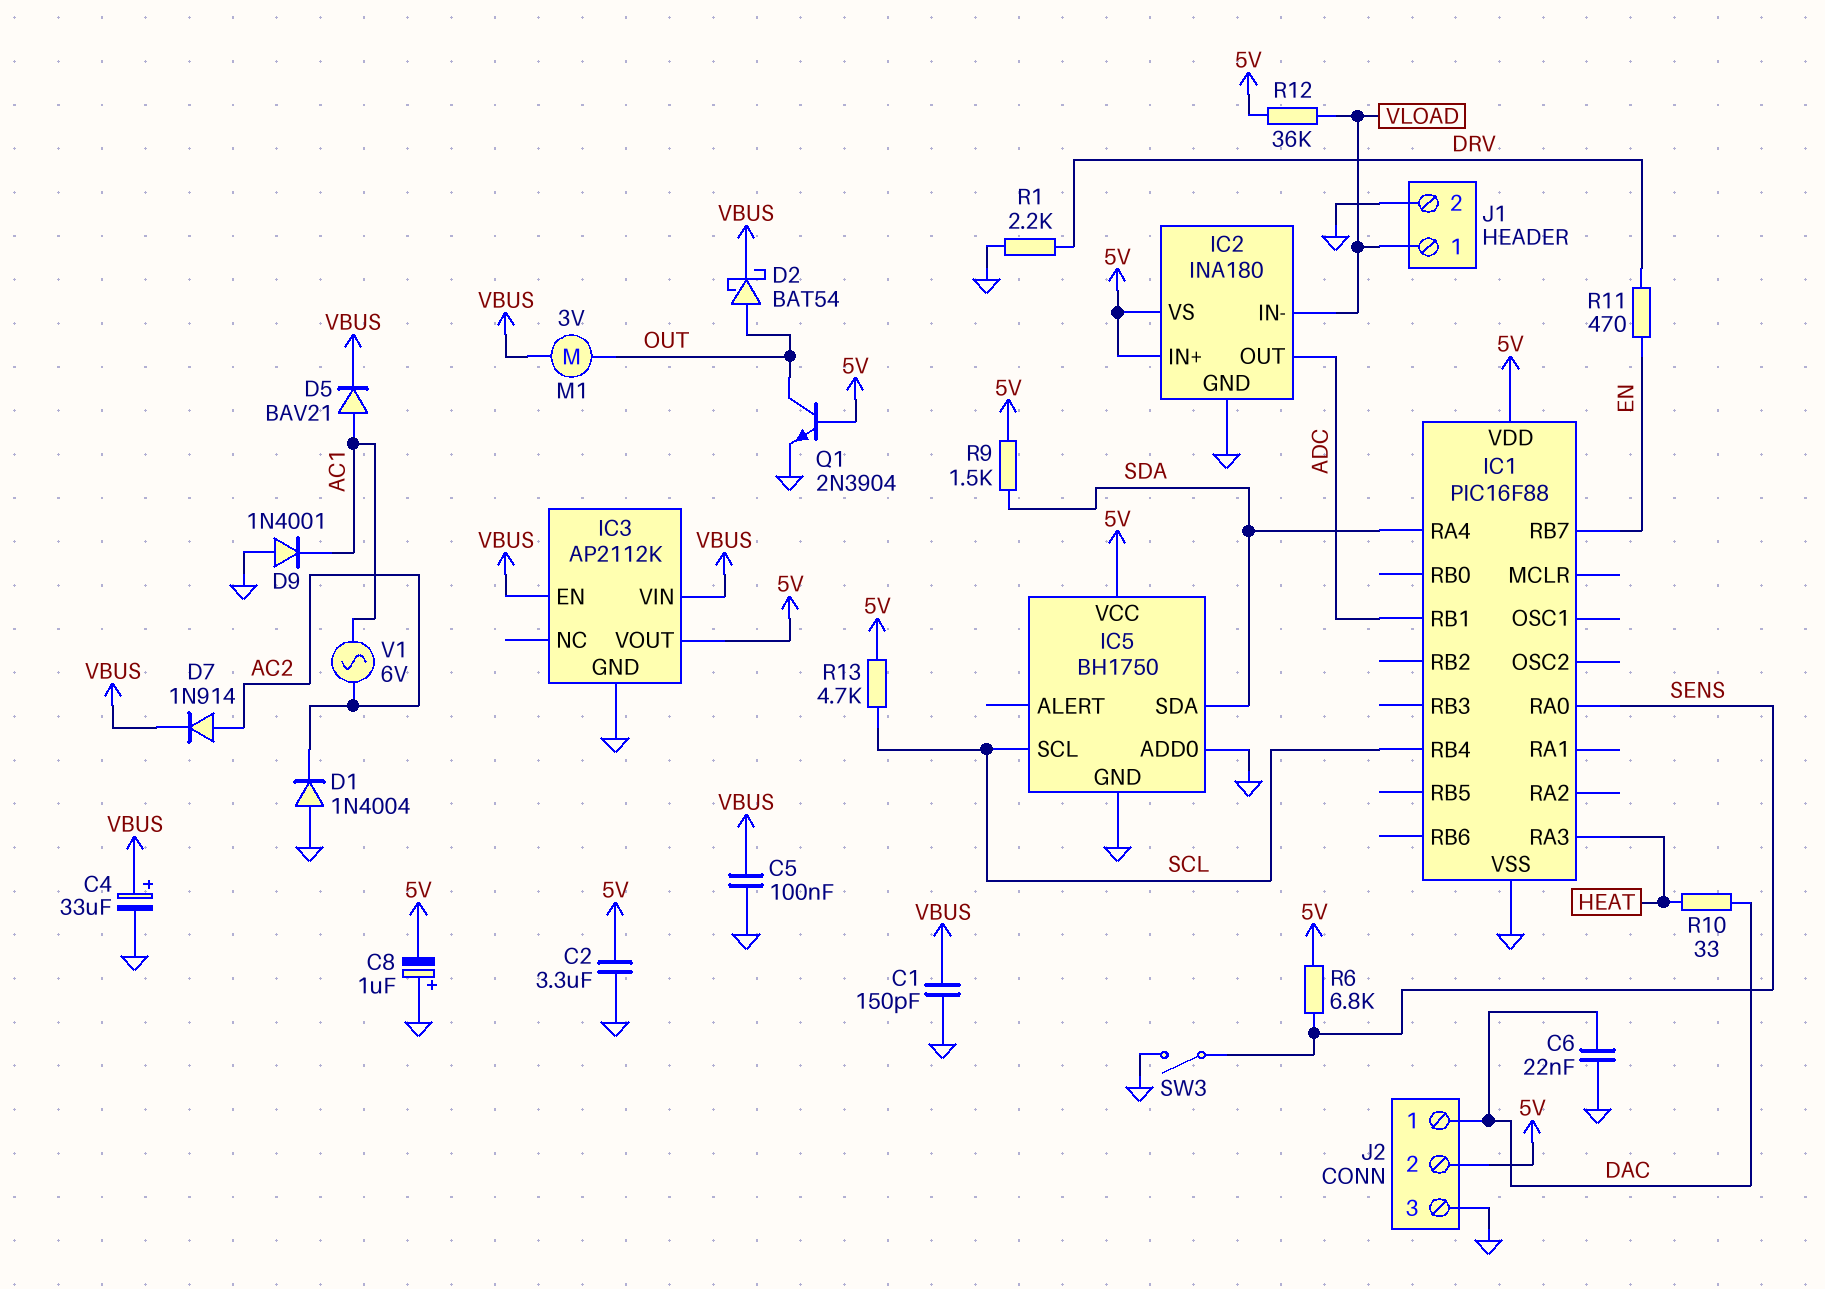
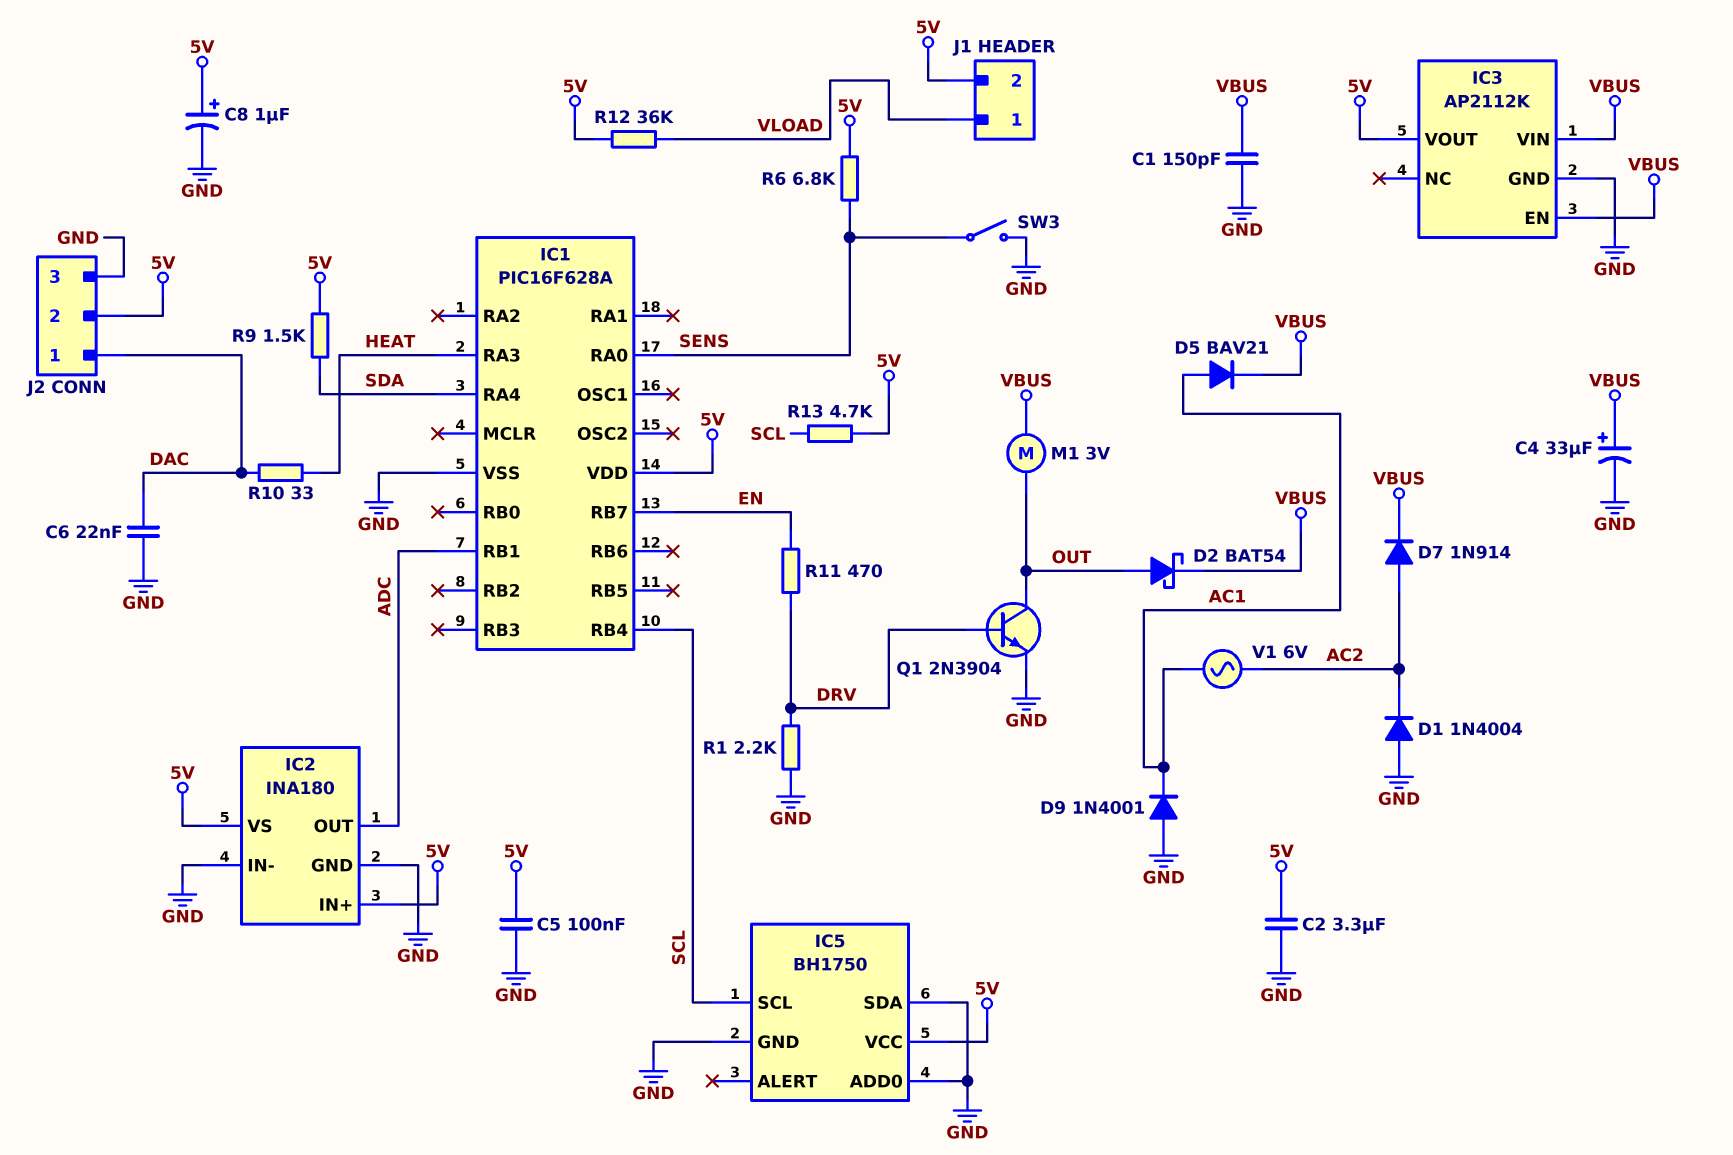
C5: 100nF (GND, VBUS) -> 100nF (5V, GND)
C8: 1uF (plus GND, minus 5V) -> 1uF (plus 5V, minus GND)
IC1: PIC16F88 -> PIC16F628A
IC2 pin IN-: VLOAD -> GND
IC5 pin SDA: SDA -> GND
J1 pin 2: GND -> 5V
Q1: NPN 2N3904 (B 5V, C OUT, E GND) -> NPN 2N3904 (B DRV, C OUT, E GND)

